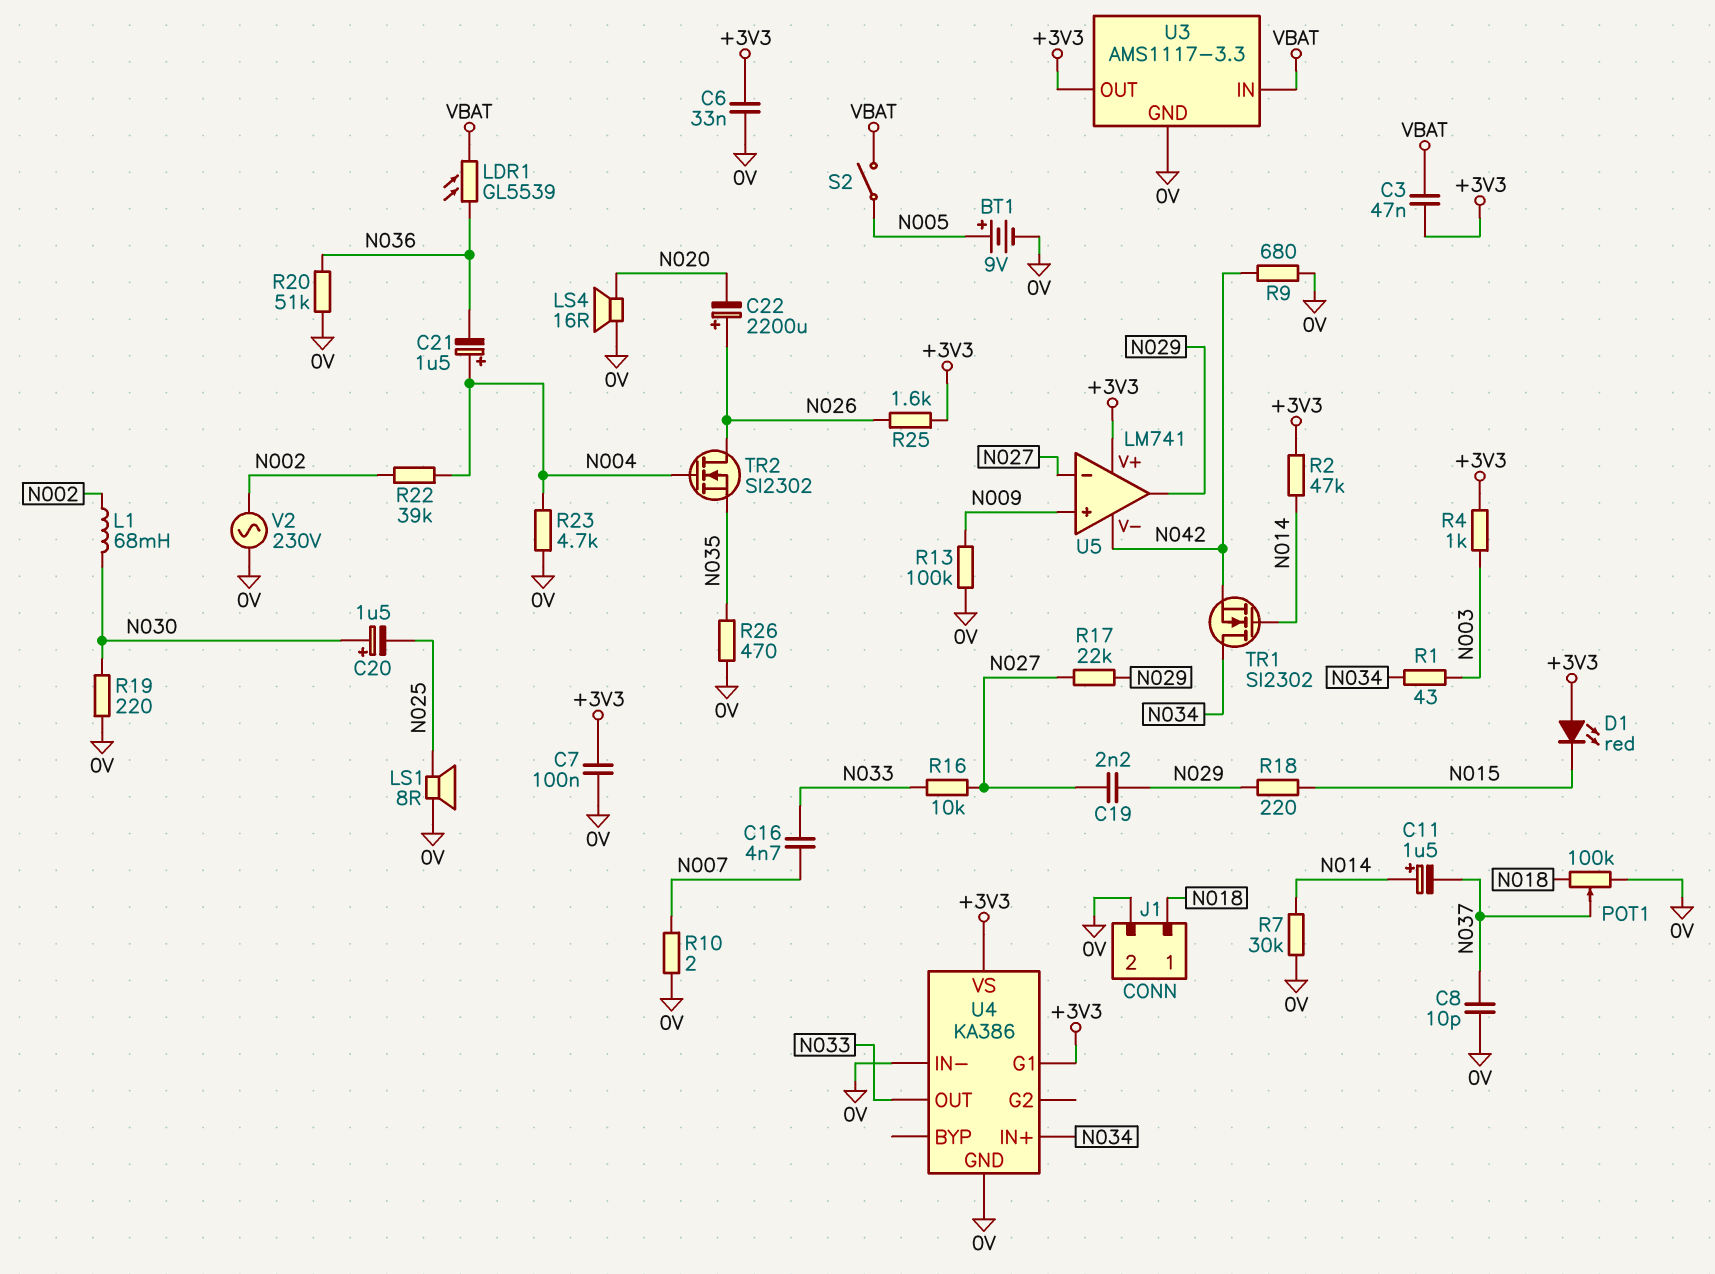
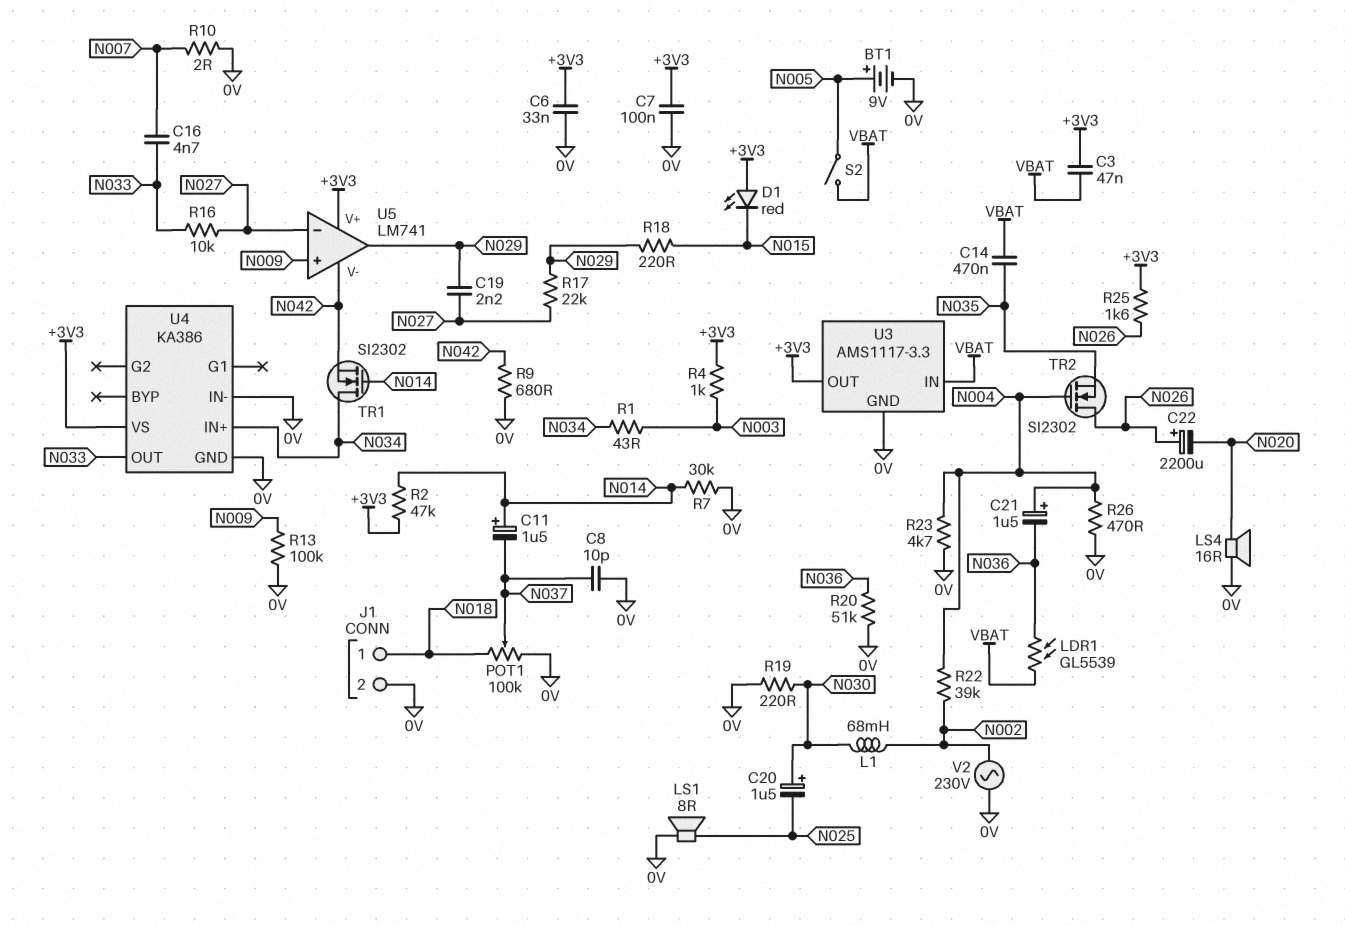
C14: none -> 470nF (N035, VBAT)
R26: 470 (0V, N035) -> 470 (0V, N004)
U4 pin G1: +3V3 -> none

